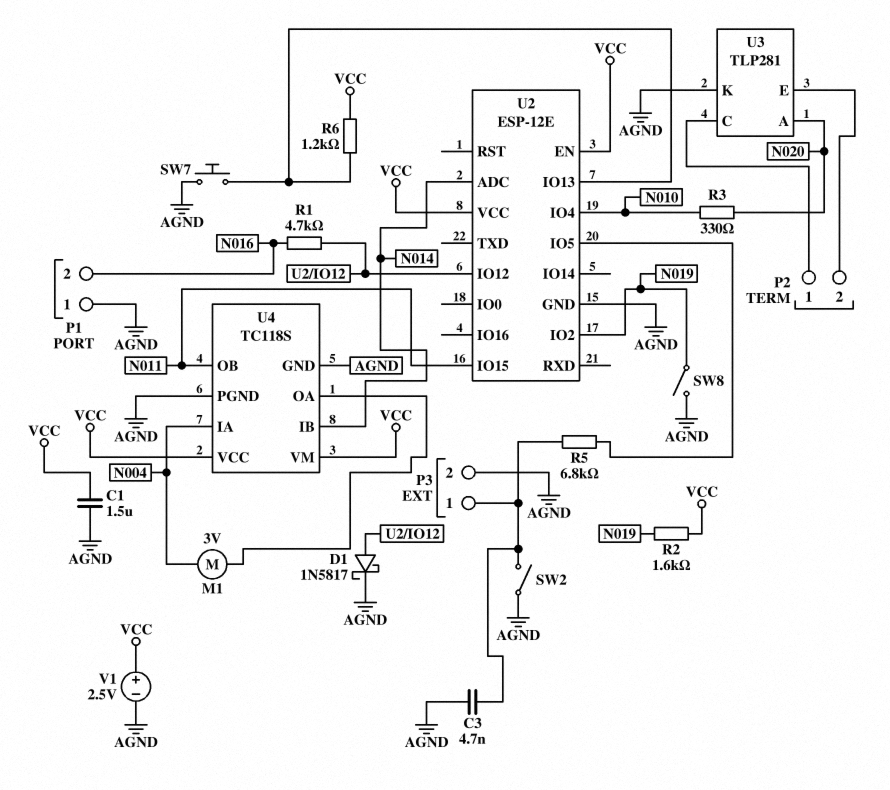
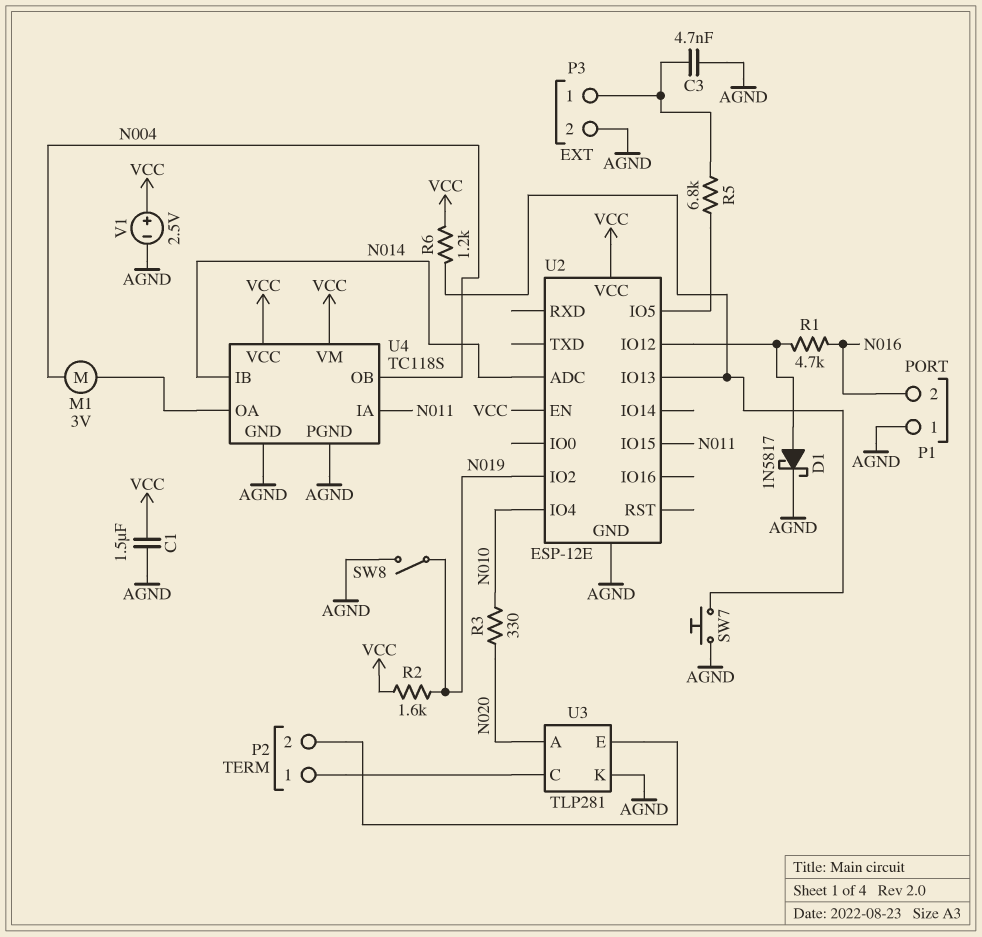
SW2: switch (AGND, P3/1) -> none
U4 pin IA: N004 -> N011
U4 pin OB: N011 -> N004

